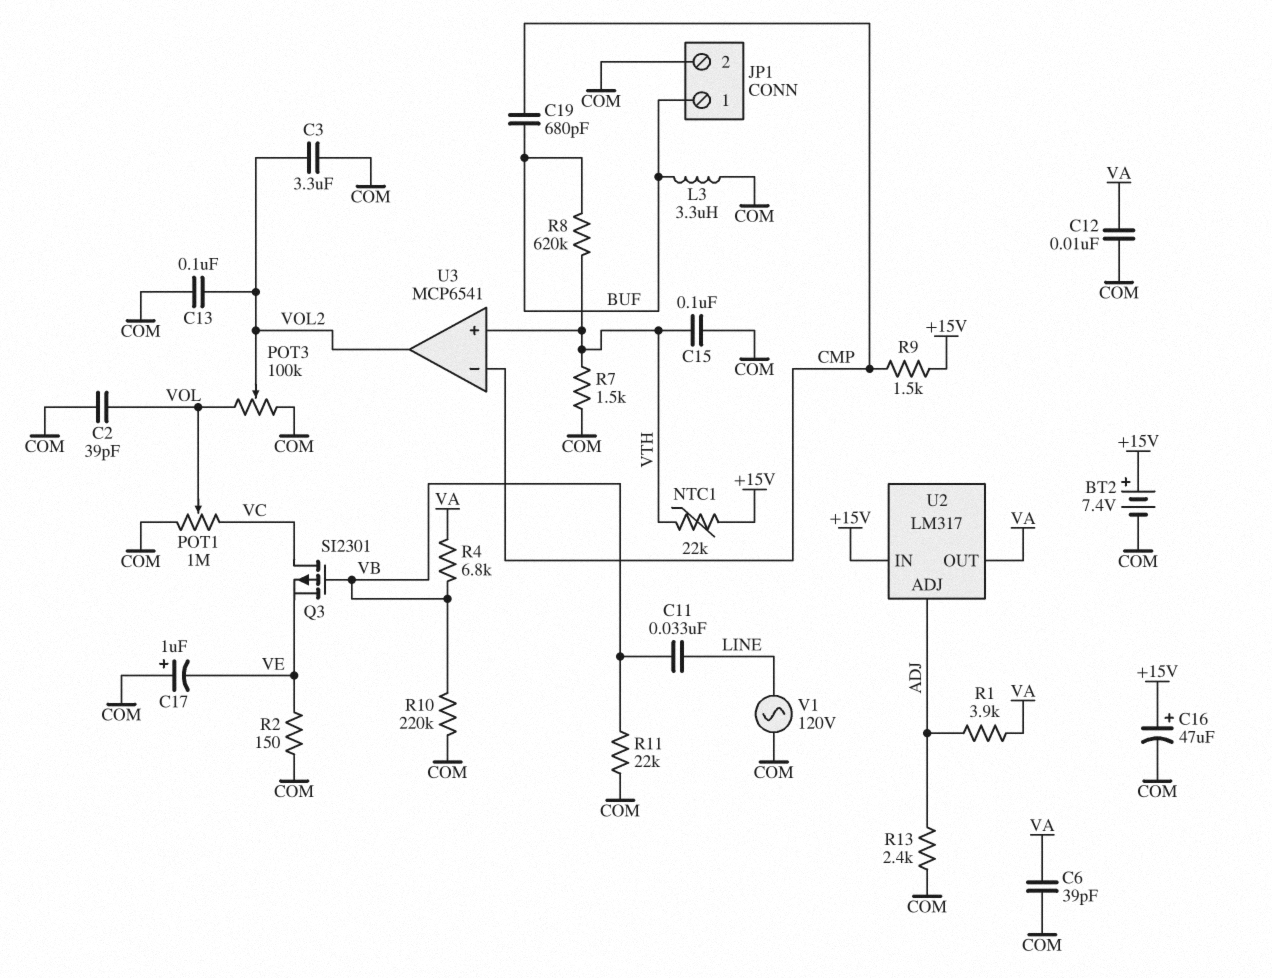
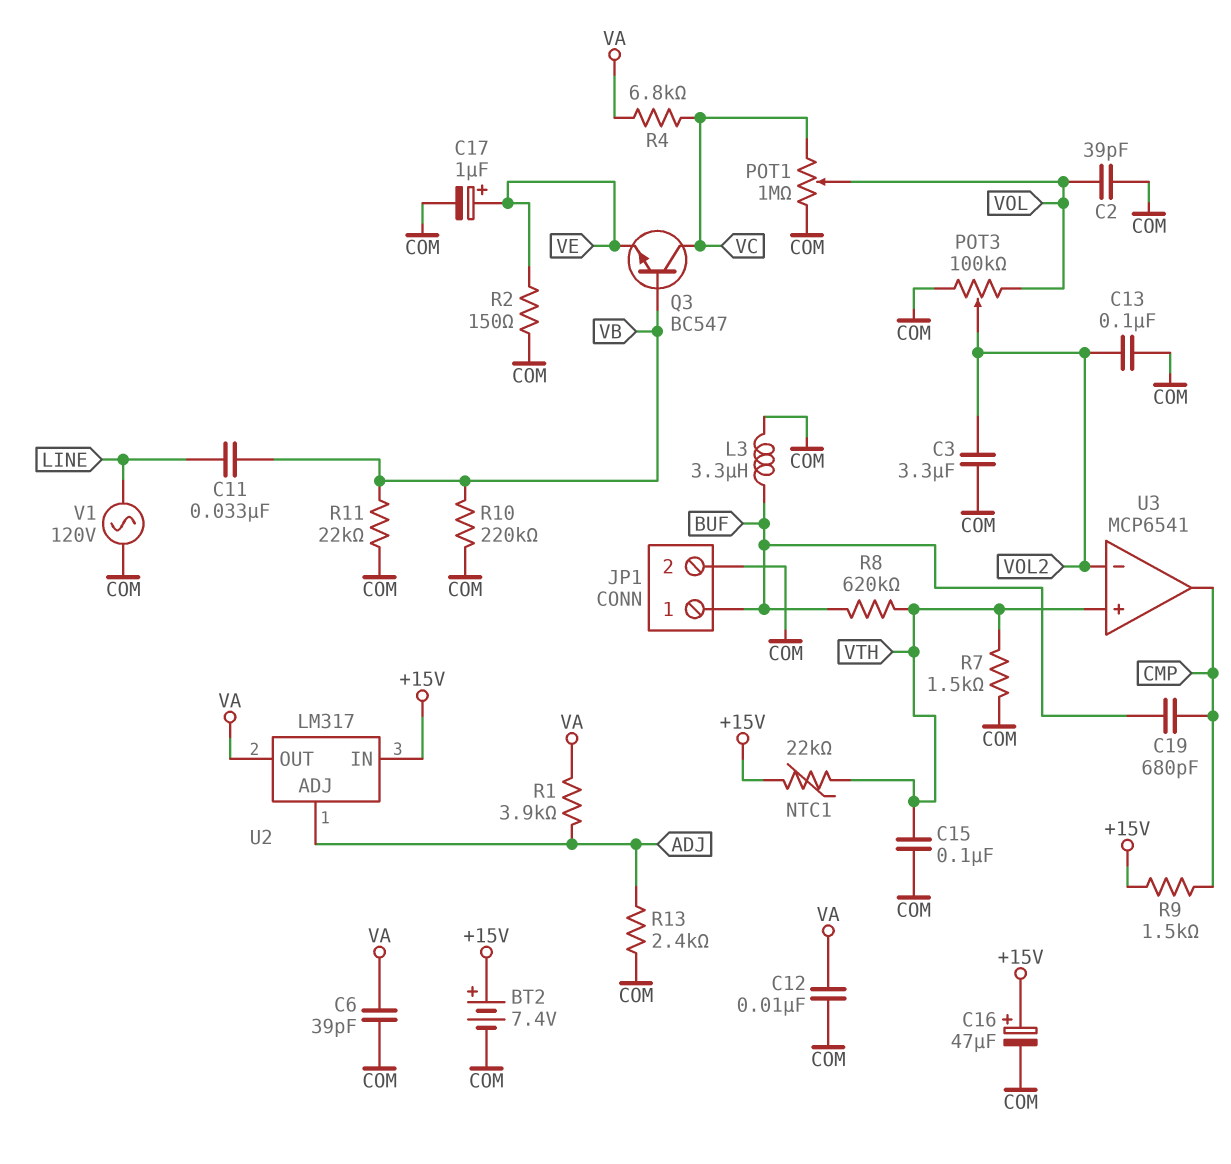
C17: 1uF (plus COM, minus VE) -> 1uF (plus VE, minus COM)
Q3: PMOS SI2301 (G VB, D VC, S VE) -> NPN BC547 (B VB, C VC, E VE)
R4: 6.8k (VA, VB) -> 6.8k (VA, VC)
U3 pin in-: CMP -> VOL2
U3 pin out: VOL2 -> CMP

